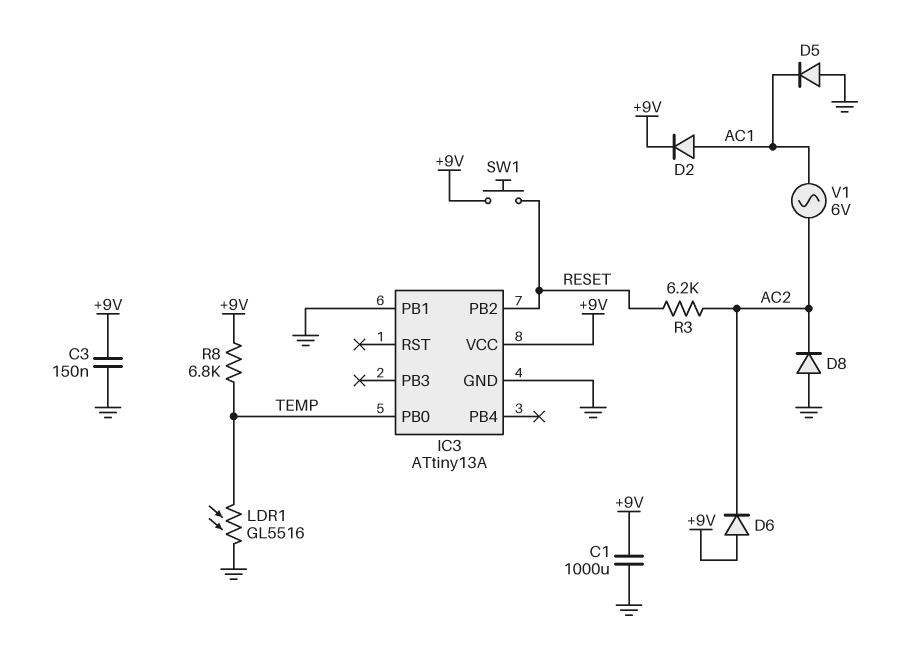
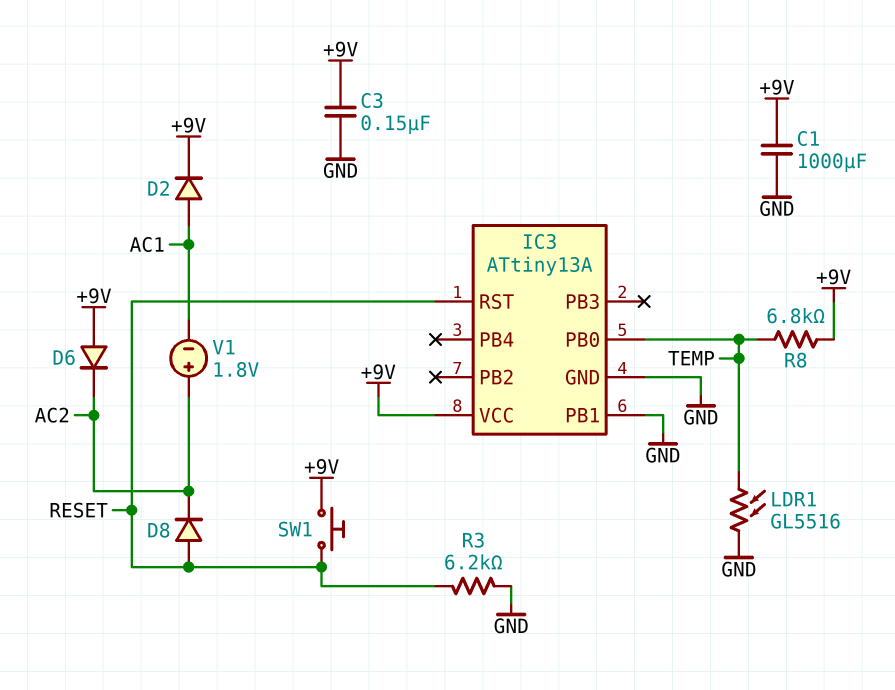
D5: diode (A GND, K AC1) -> none
D8: diode (A GND, K AC2) -> diode (A RESET, K AC2)
IC3 pin PB2: RESET -> none
IC3 pin RST: none -> RESET
R3: 6.2k (AC2, RESET) -> 6.2k (GND, RESET)
V1: AC 6V (AC1, AC2) -> 1.8V (plus AC2, minus AC1)

